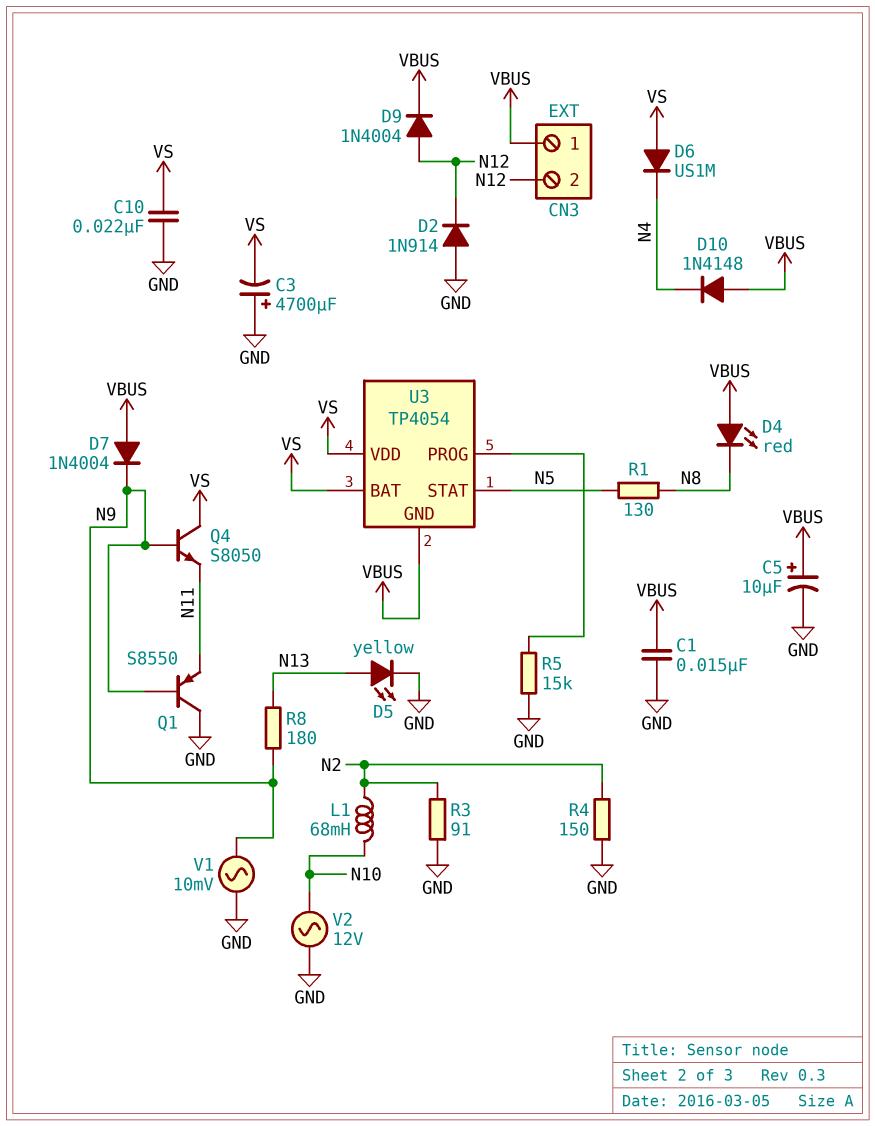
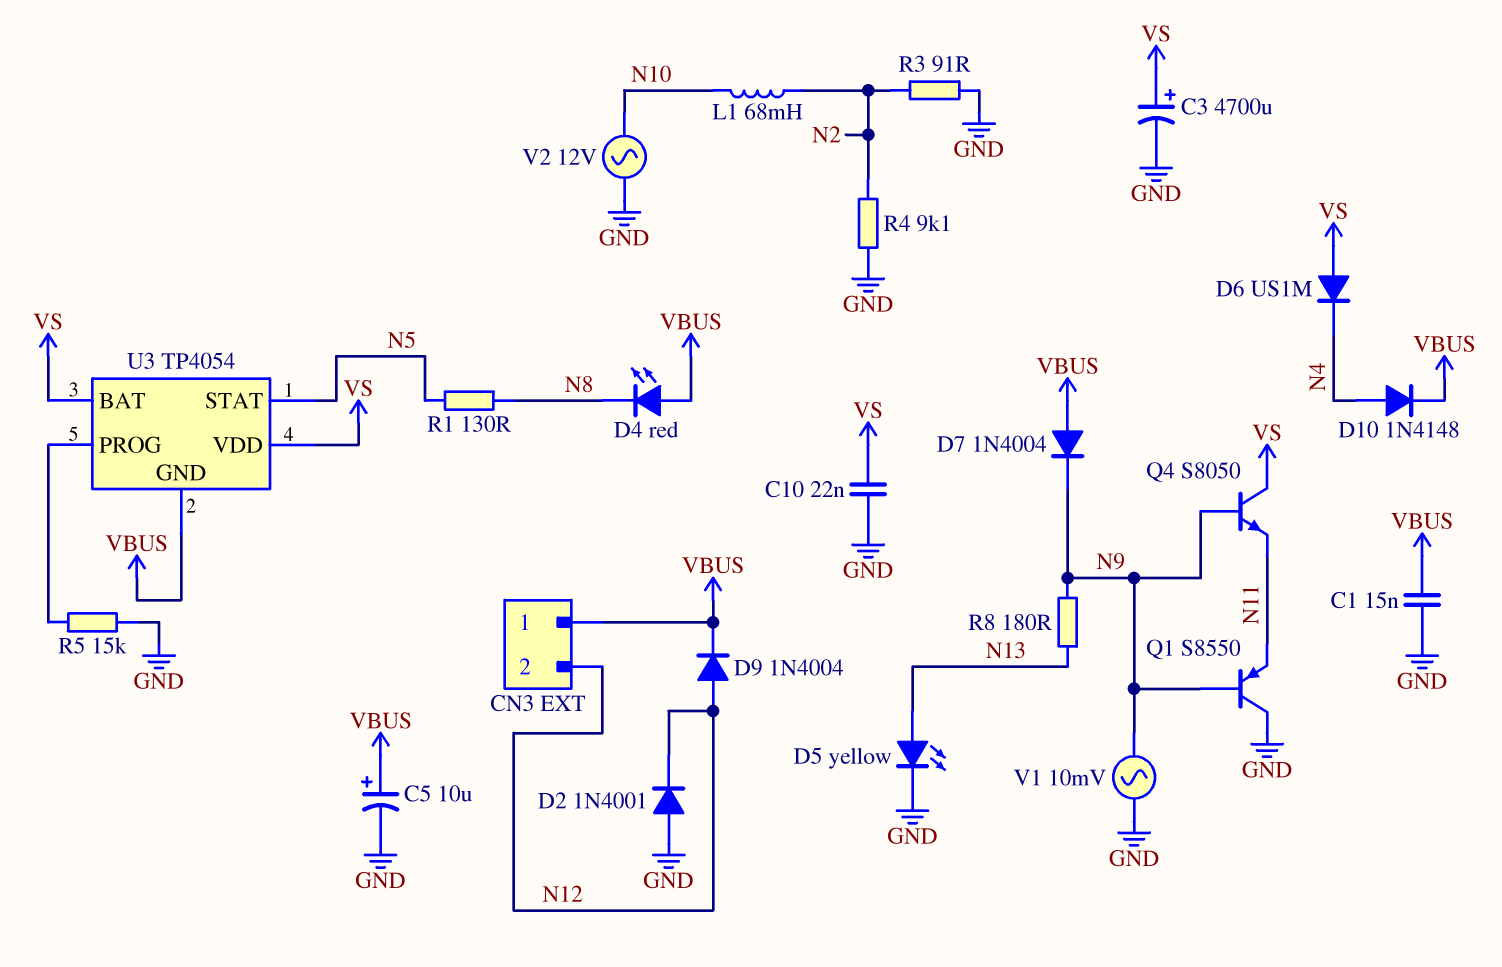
C3: 4700uF (plus GND, minus VS) -> 4700uF (plus VS, minus GND)
D2: diode 1N914 (A GND, K N12) -> diode 1N4001 (A GND, K N12)
D10: diode 1N4148 (A VBUS, K N4) -> diode 1N4148 (A N4, K VBUS)
R4: 150 (GND, N2) -> 9.1k (GND, N2)

